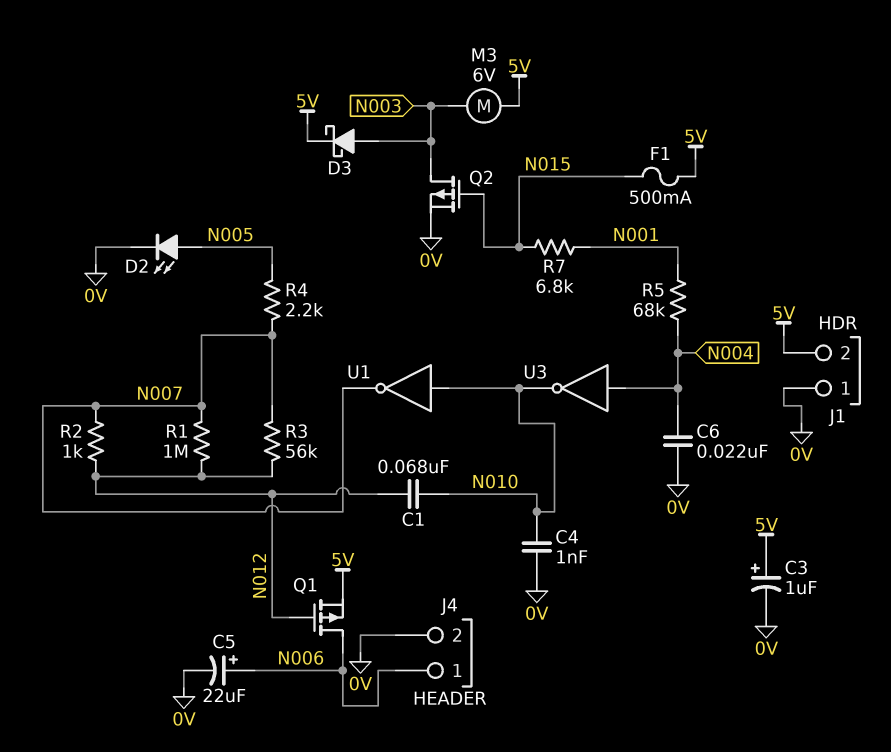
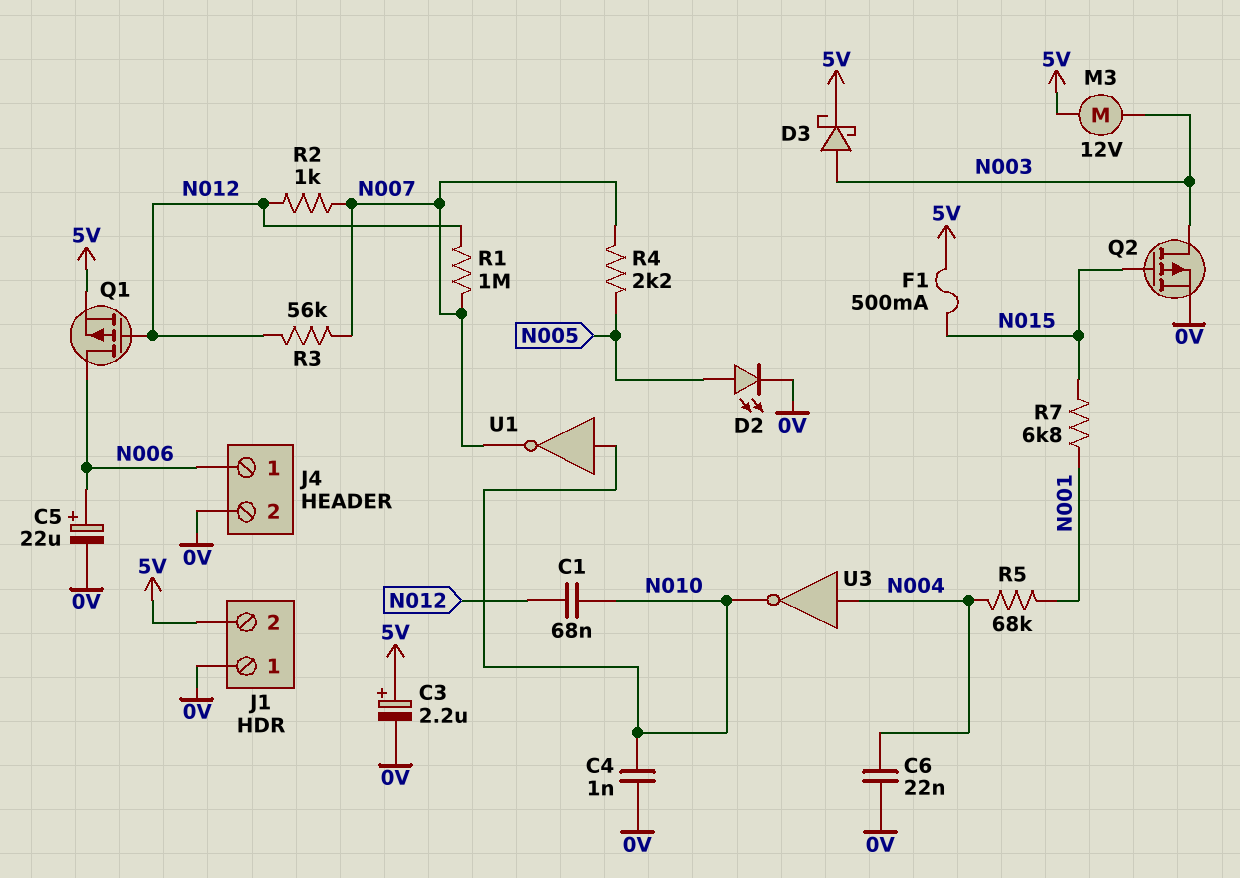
C3: 1uF (plus 5V, minus 0V) -> 2.2uF (plus 5V, minus 0V)
M3: motor 6V (5V, N003) -> motor 12V (5V, N003)

